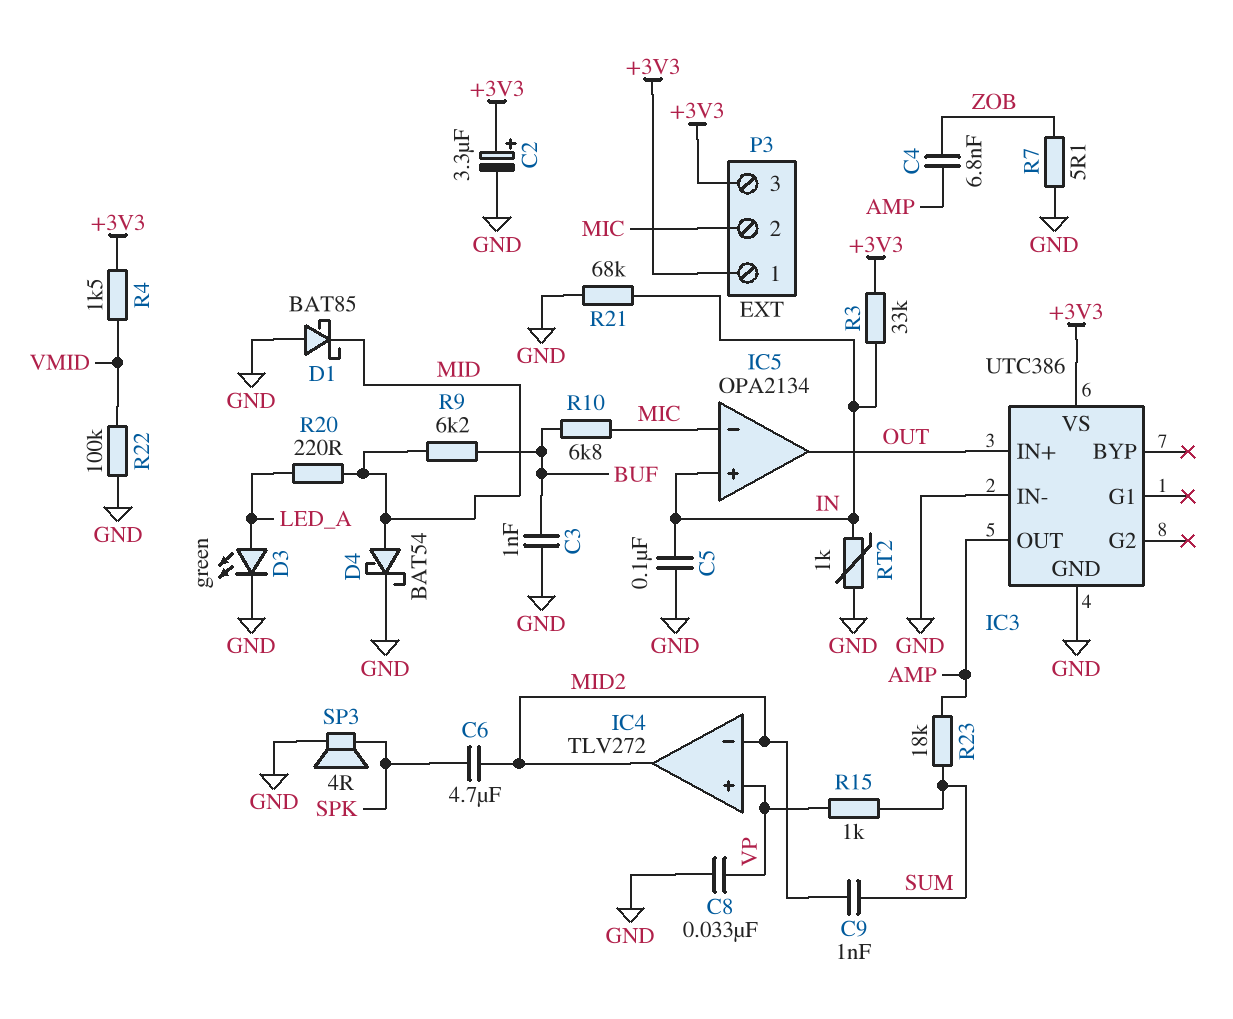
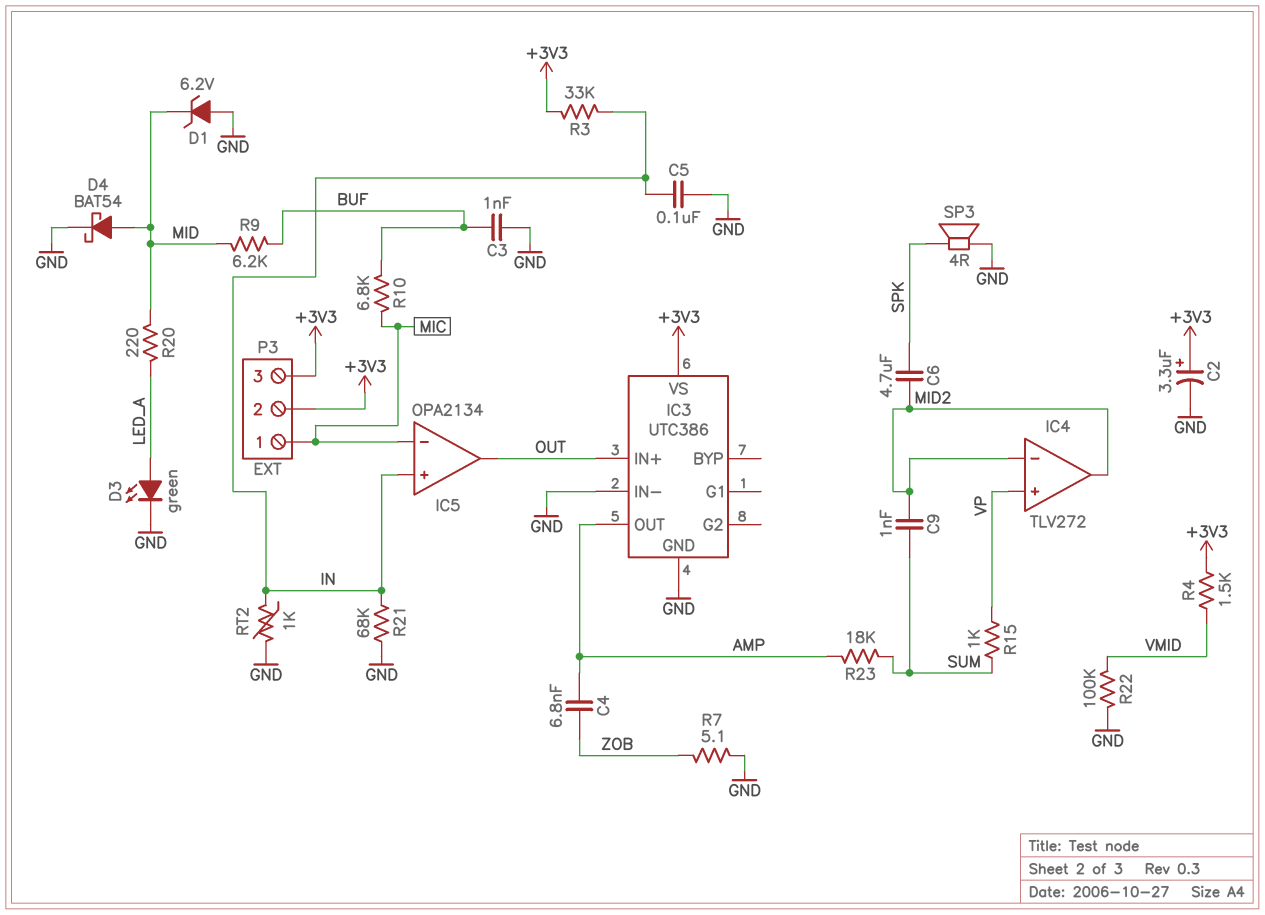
C8: 33nF (GND, VP) -> none
D1: schottky BAT85 (A GND, K MID) -> zener 6.2V (A GND, K MID)
P3 pin 1: +3V3 -> MIC
P3 pin 2: MIC -> +3V3

